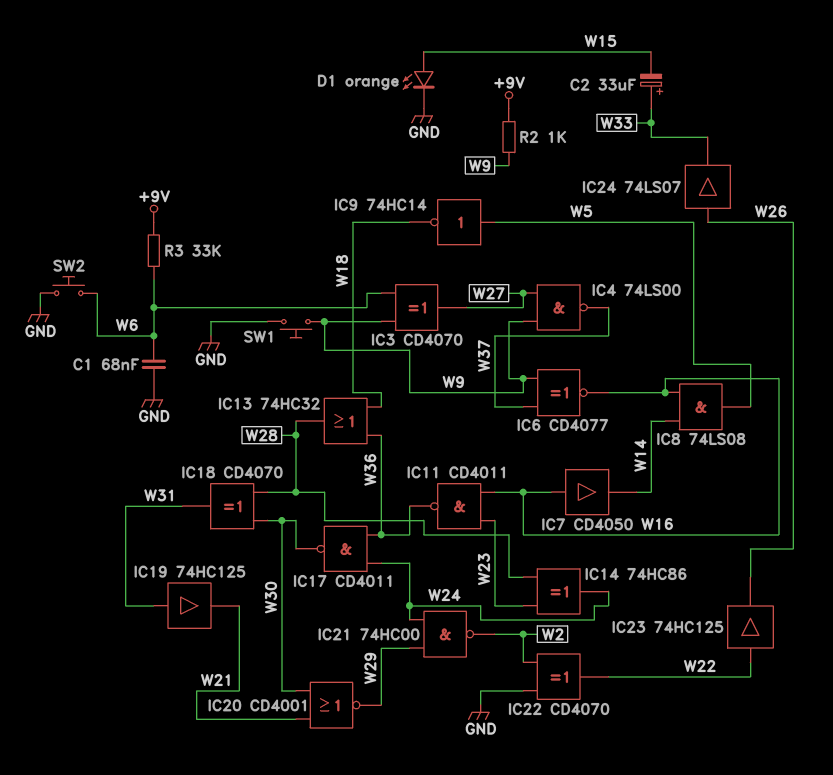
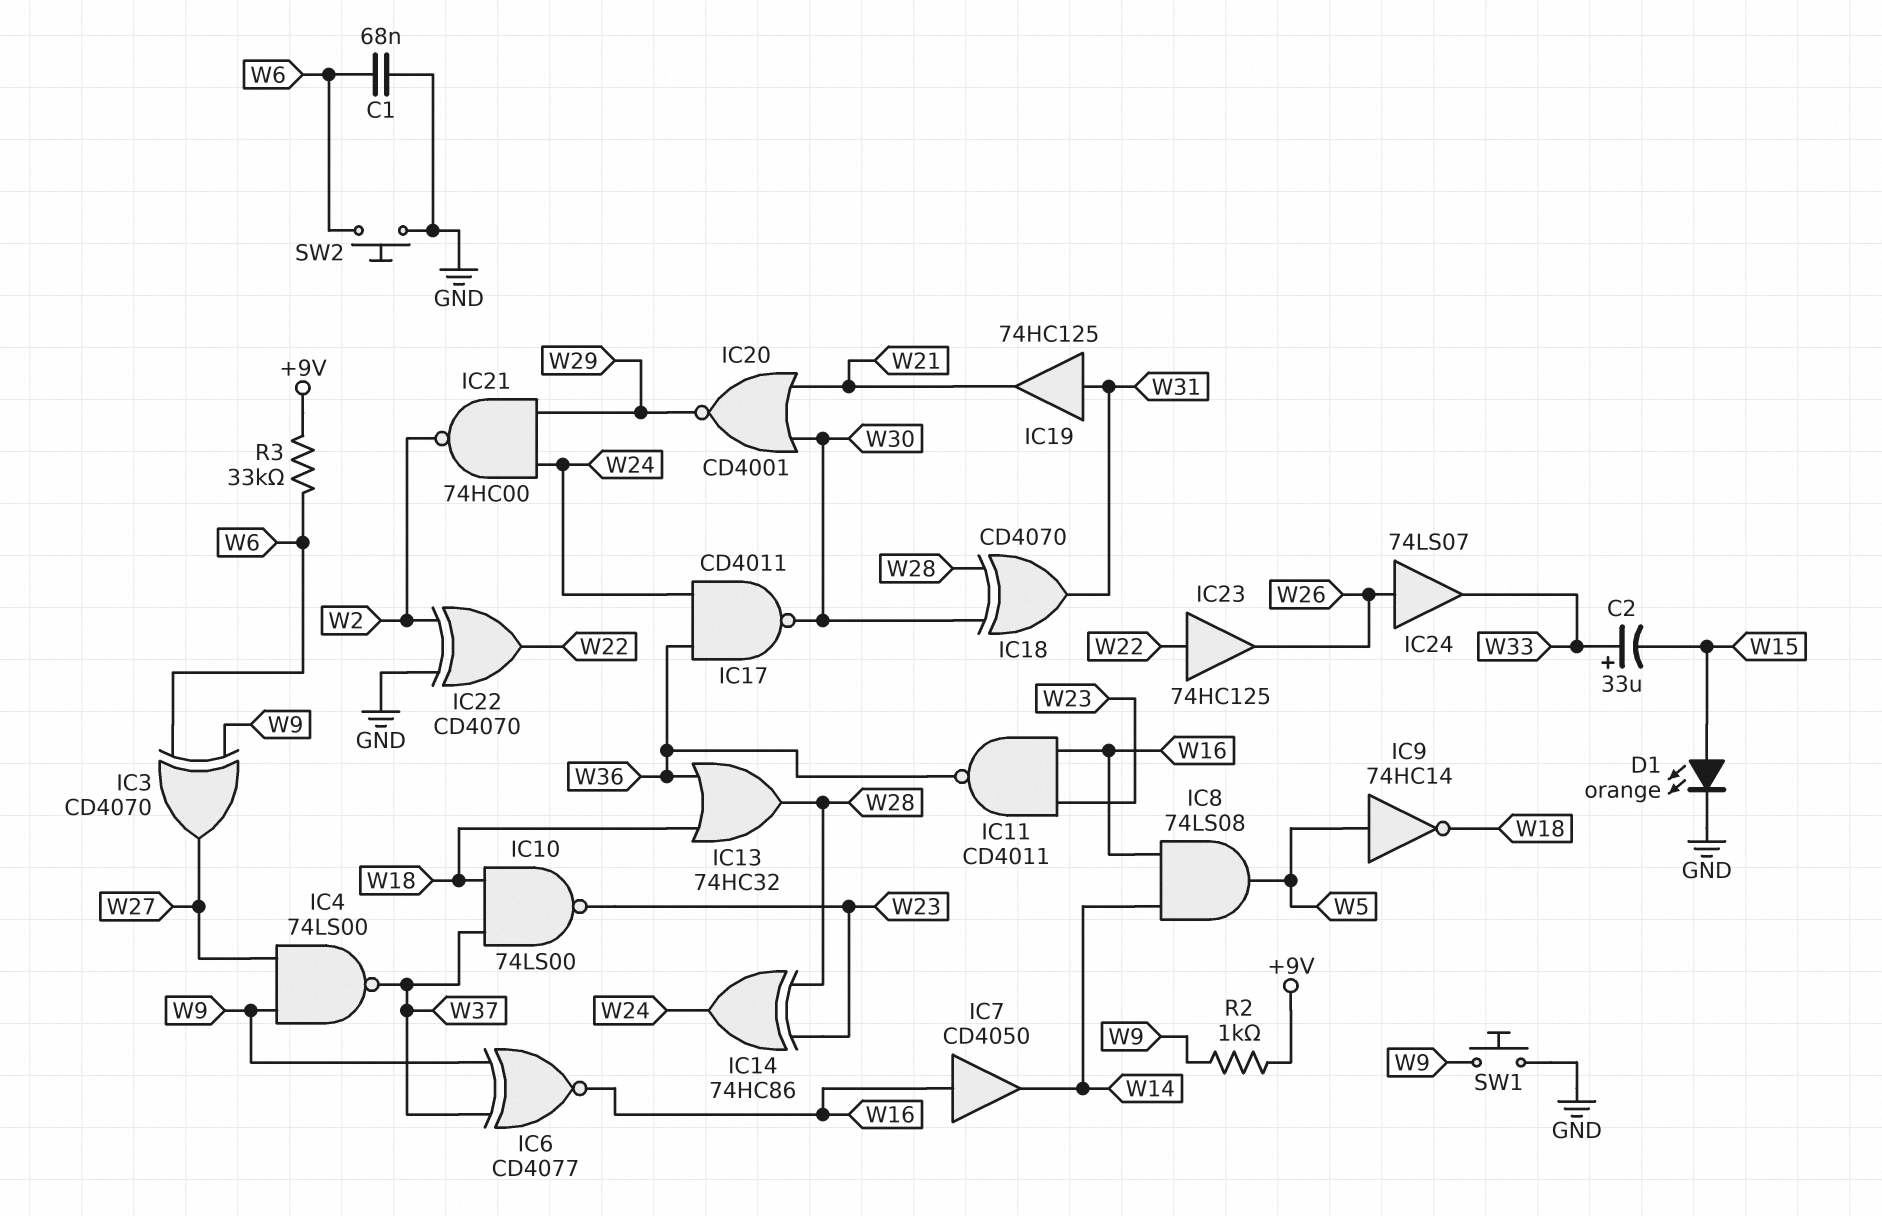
IC10: none -> NAND 74LS00 (in W18, in W37, out W23)

